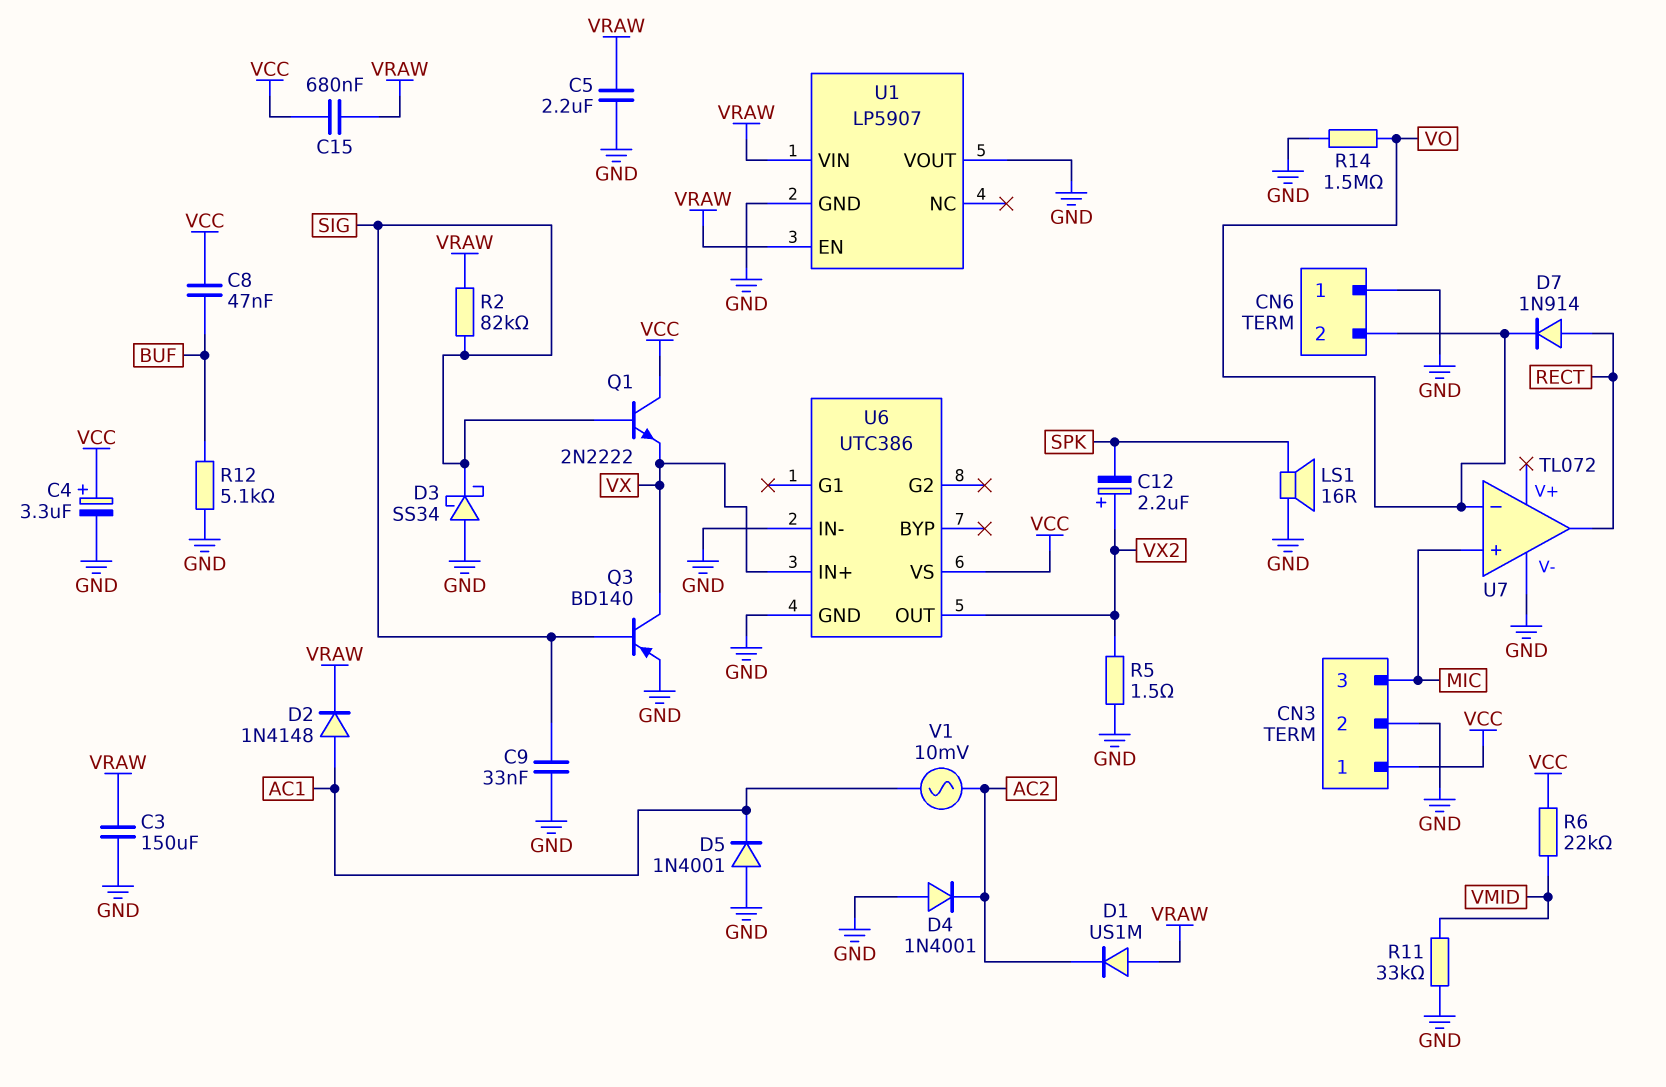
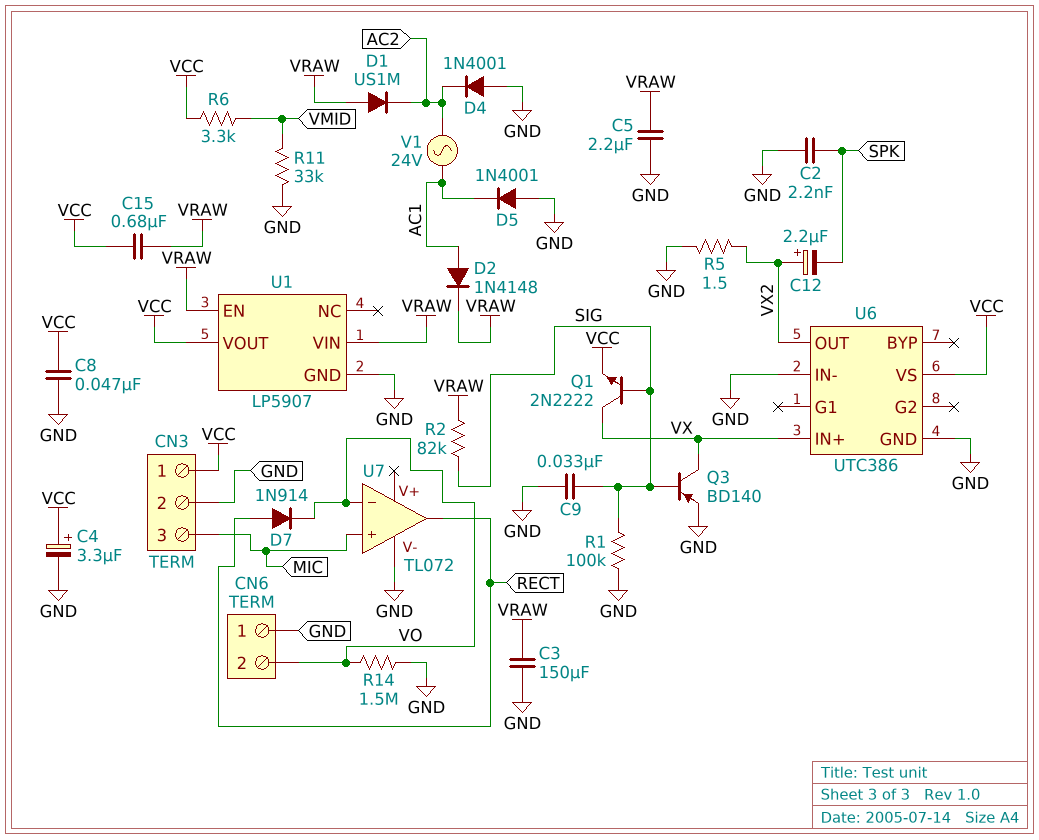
C2: none -> 2.2nF (GND, SPK)
C8: 47nF (BUF, VCC) -> 47nF (GND, VCC)
D3: schottky SS34 (A GND, K SIG) -> none
LS1: speaker 16R (GND, SPK) -> none
Q1: NPN 2N2222 (B SIG, C VCC, E VX) -> NPN 2N2222 (B SIG, C VX, E VCC)
R1: none -> 100k (GND, SIG)
R6: 22k (VCC, VMID) -> 3.3k (VCC, VMID)
R12: 5.1k (BUF, GND) -> none
U1 pin VOUT: GND -> VCC
V1: AC 10mV (AC1, AC2) -> AC 24V (AC1, AC2)

